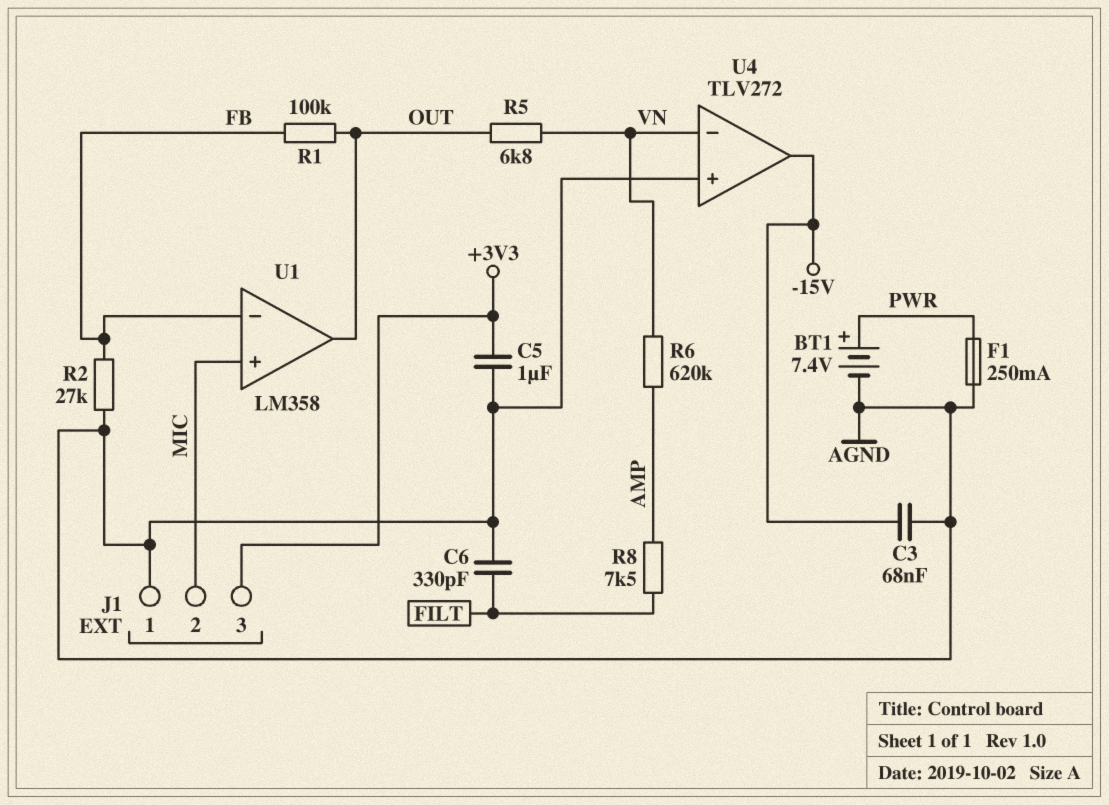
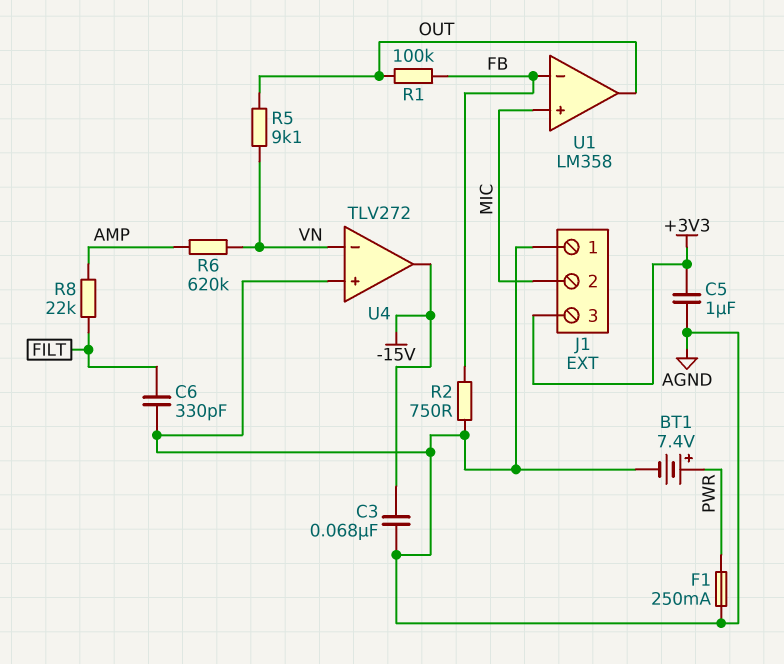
R2: 27k (AGND, FB) -> 750 (AGND, FB)
R5: 6.8k (OUT, VN) -> 9.1k (OUT, VN)
R8: 7.5k (AMP, FILT) -> 22k (AMP, FILT)

